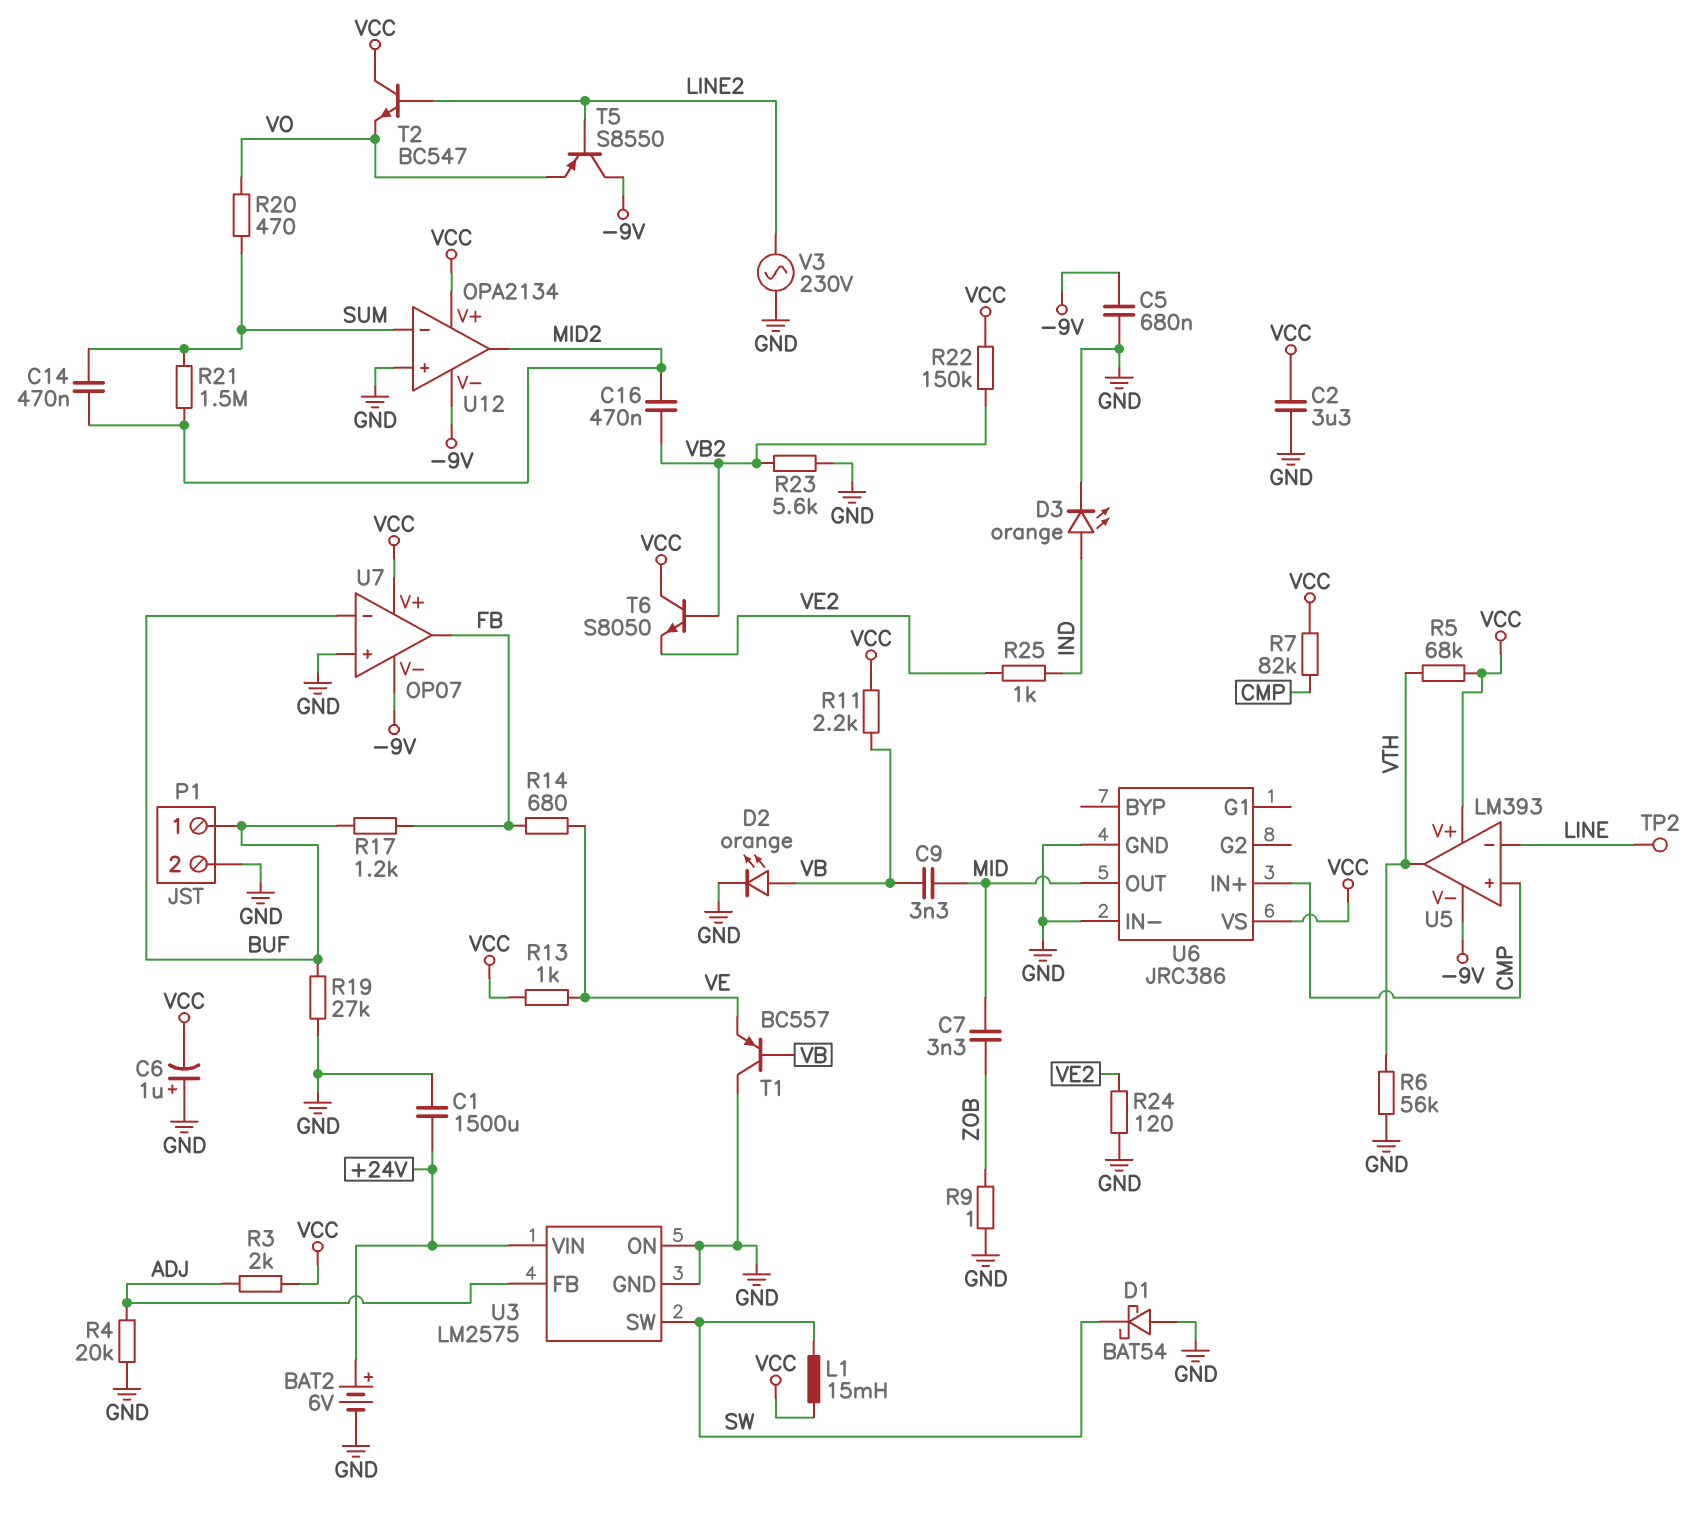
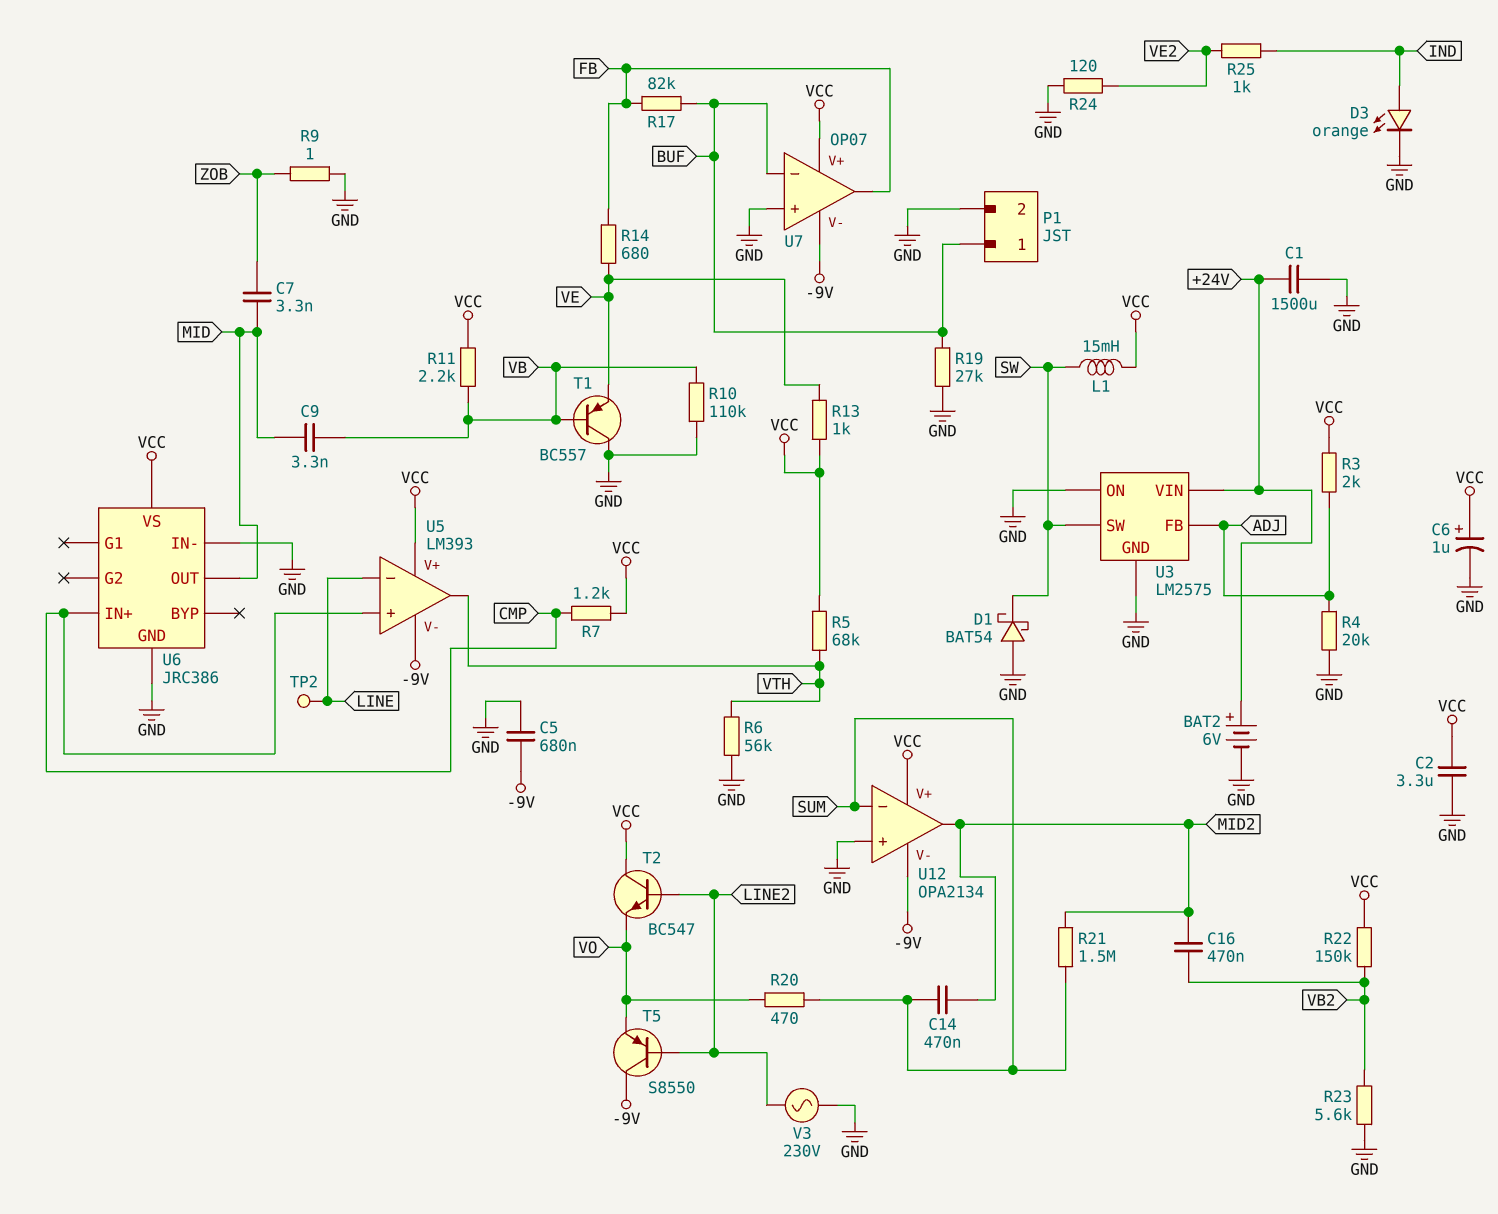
C6: 1uF (plus GND, minus VCC) -> 1uF (plus VCC, minus GND)
D2: LED orange (A VB, K GND) -> none
R7: 82k (CMP, VCC) -> 1.2k (CMP, VCC)
R10: none -> 110k (GND, VB)
R17: 1.2k (BUF, FB) -> 82k (BUF, FB)
T6: NPN S8050 (B VB2, C VCC, E VE2) -> none

